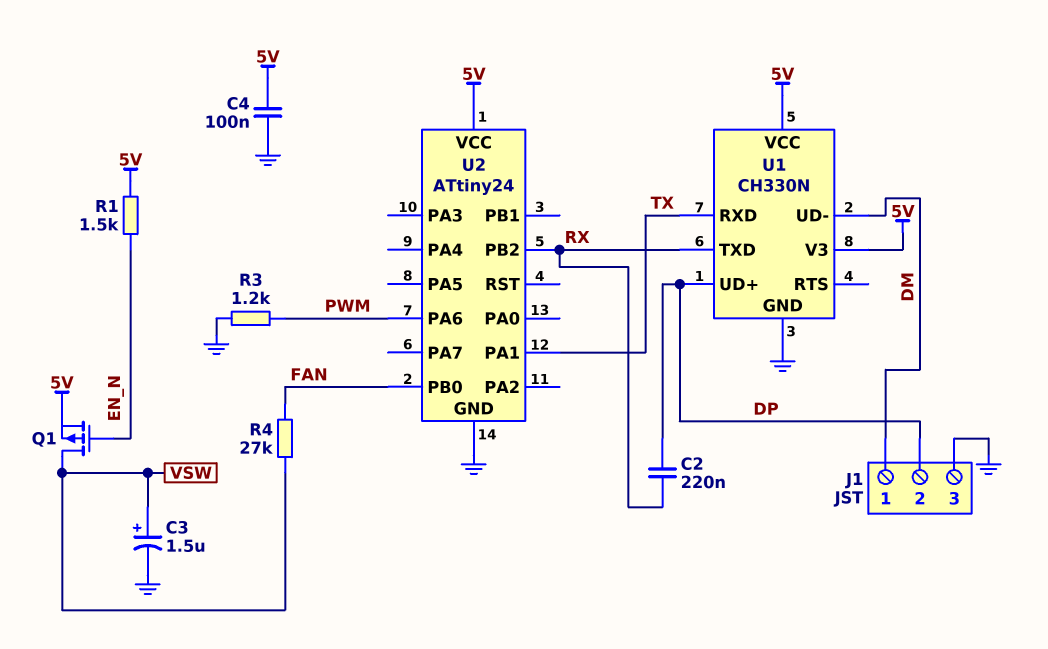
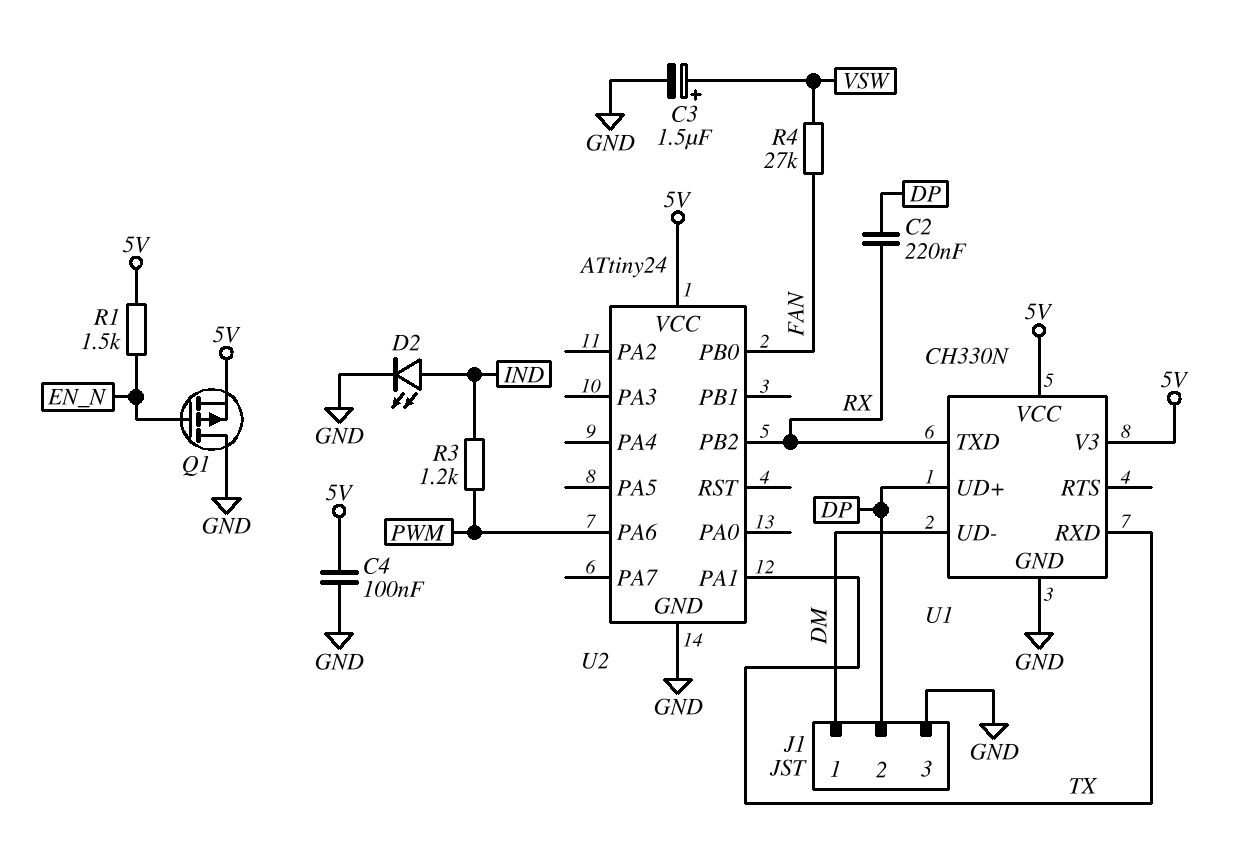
D2: none -> LED (A IND, K GND)
Q1: PMOS (G EN_N, D VSW, S 5V) -> PMOS (G EN_N, D GND, S 5V)
R3: 1.2k (GND, PWM) -> 1.2k (IND, PWM)

